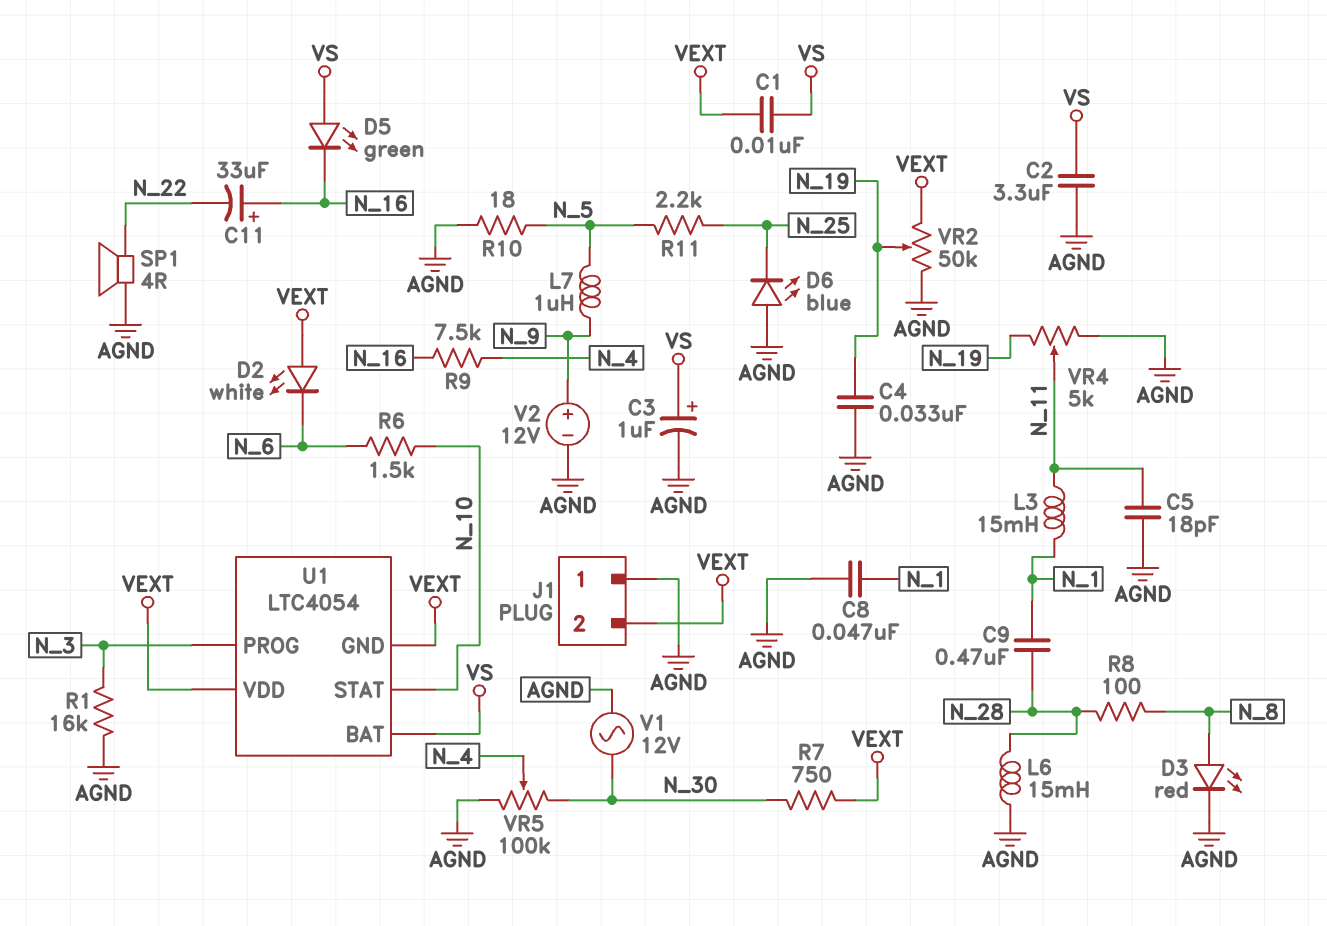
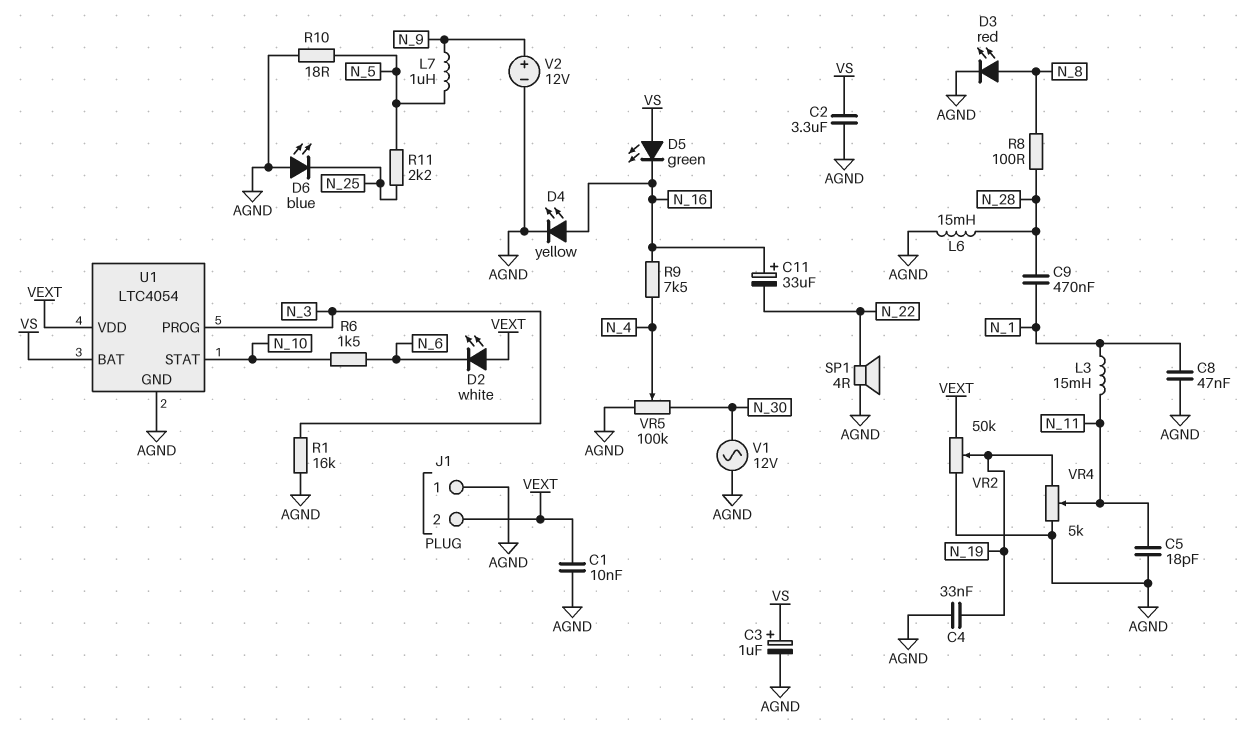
C1: 10nF (VEXT, VS) -> 10nF (AGND, VEXT)
D4: none -> LED yellow (A N_16, K AGND)
R7: 750 (N_30, VEXT) -> none
U1 pin GND: VEXT -> AGND

